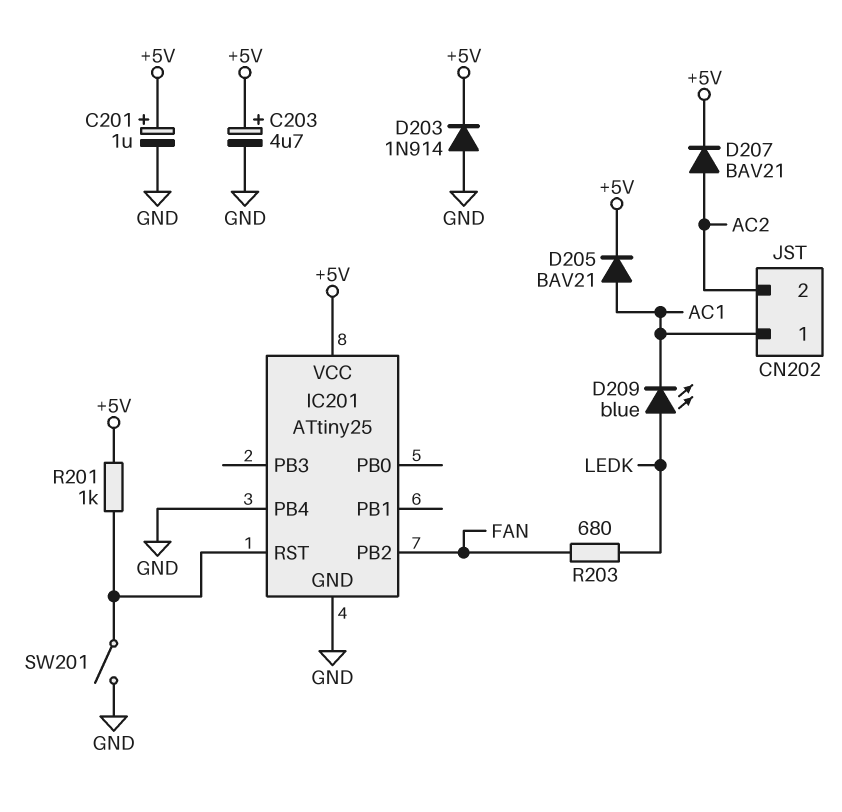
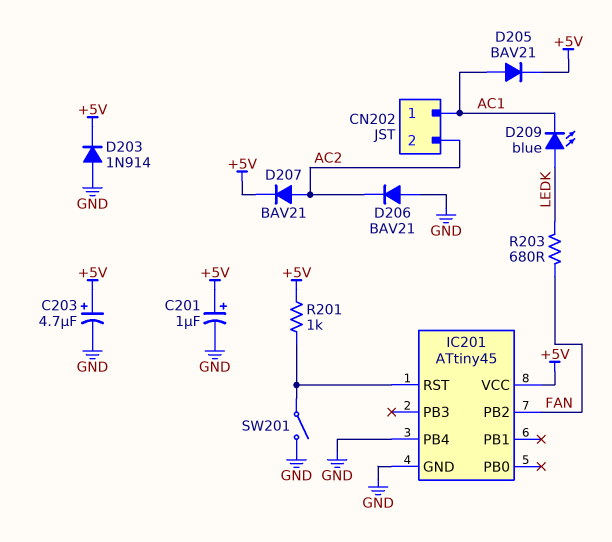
D206: none -> diode BAV21 (A GND, K AC2)
IC201: ATtiny25 -> ATtiny45

